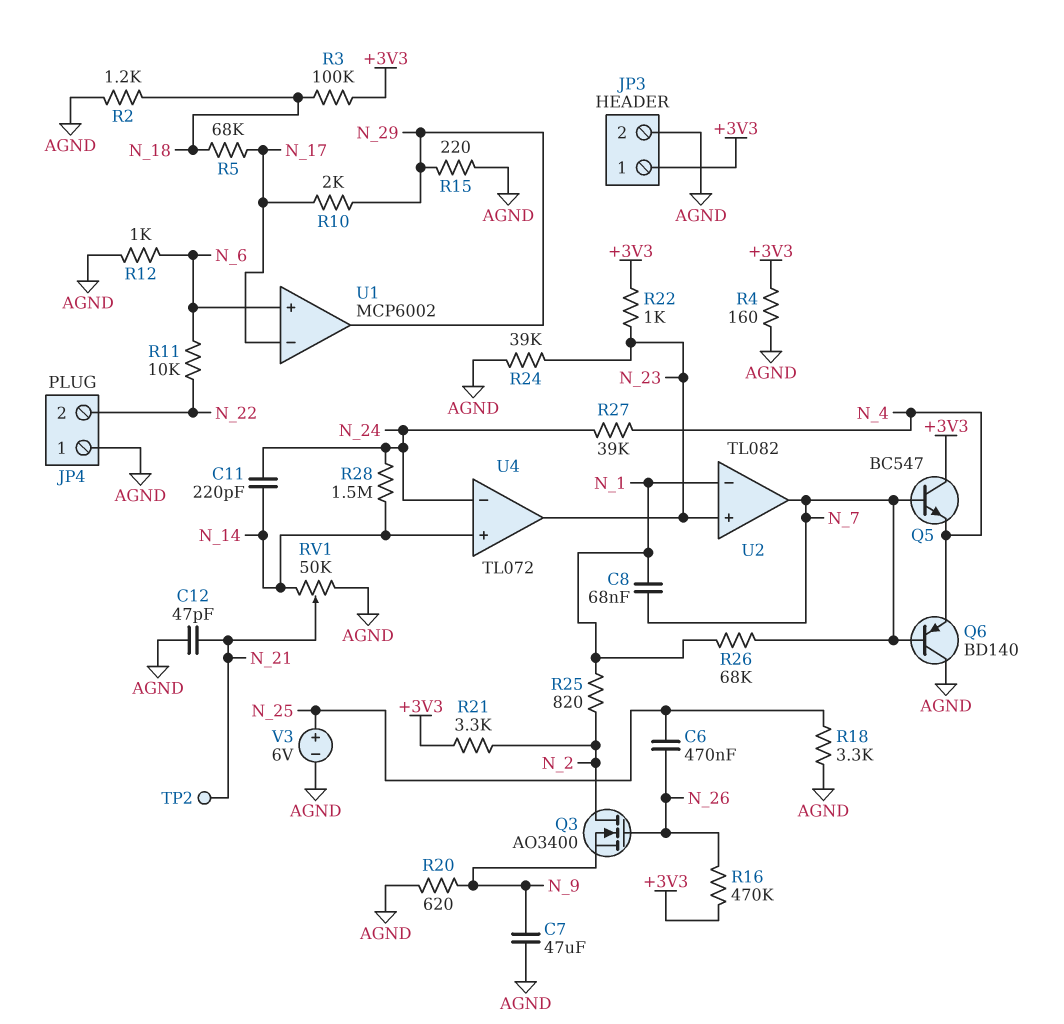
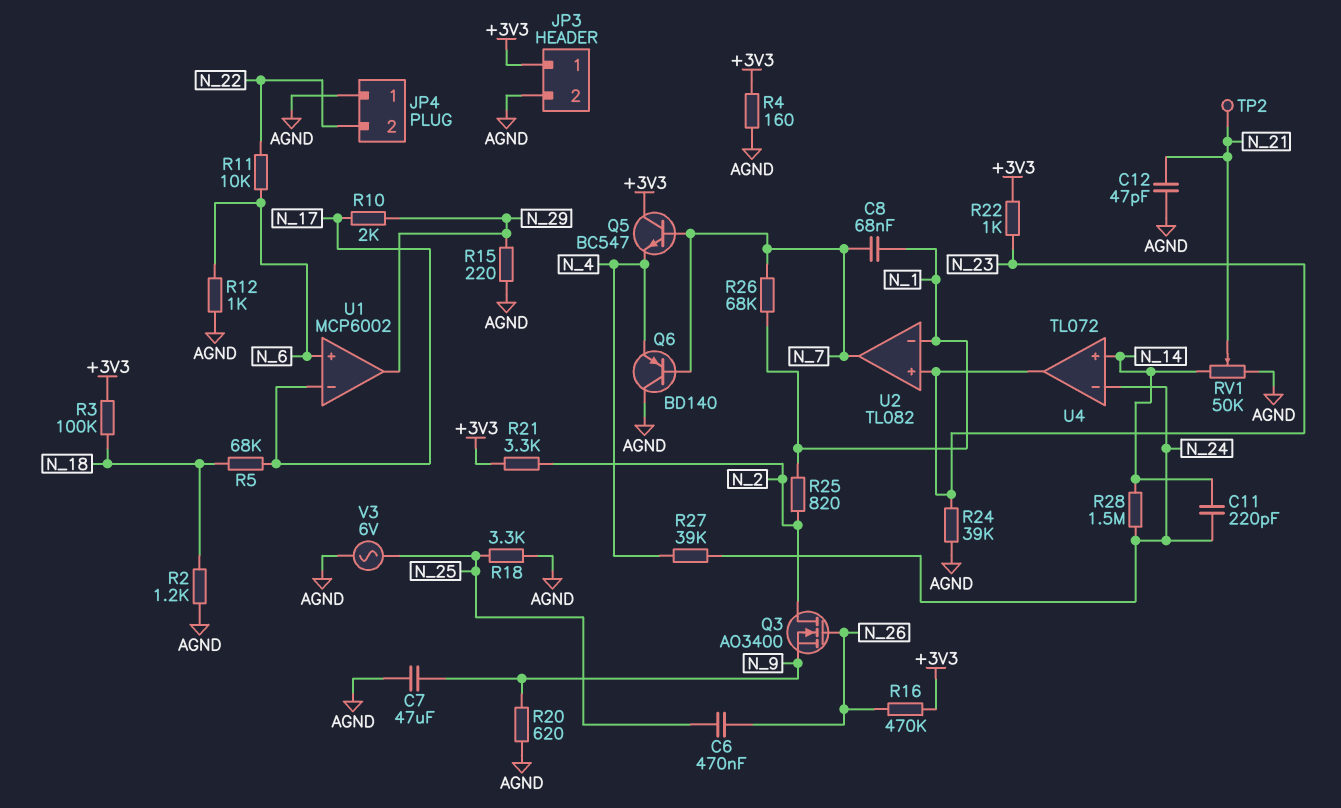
V3: 6V (plus N_25, minus AGND) -> AC 6V (AGND, N_25)

